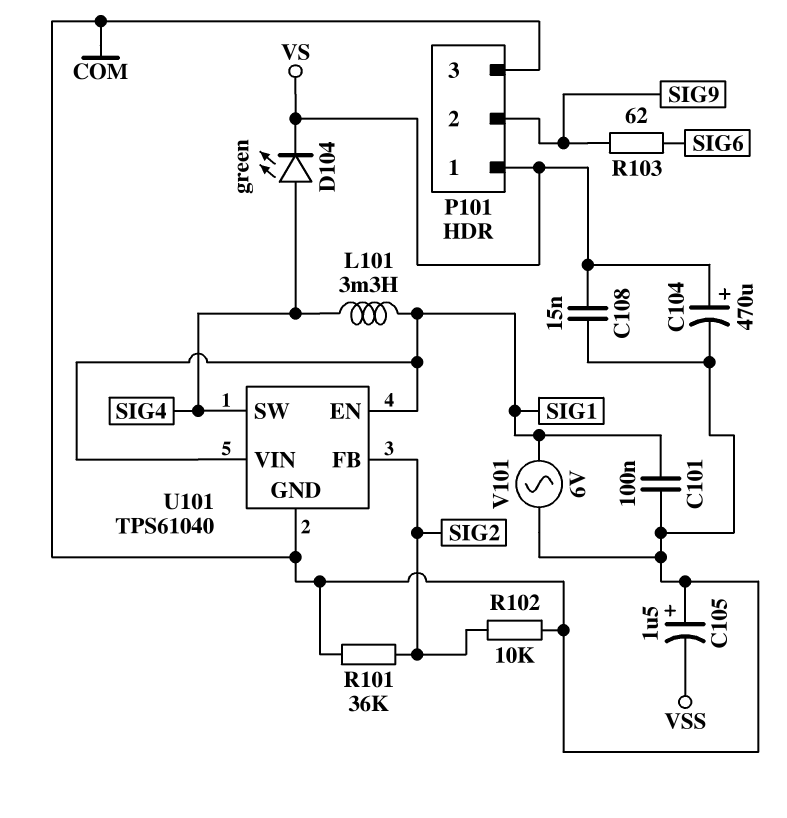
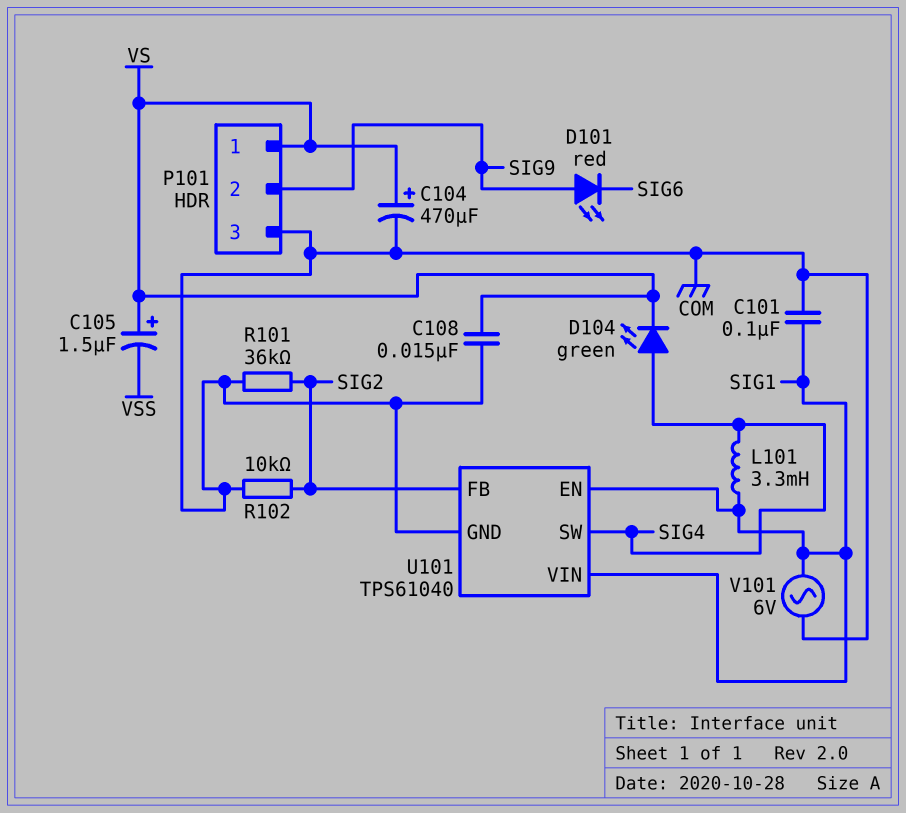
C105: 1.5uF (plus COM, minus VSS) -> 1.5uF (plus VS, minus VSS)
D101: none -> LED red (A SIG9, K SIG6)
R103: 62 (SIG6, SIG9) -> none

